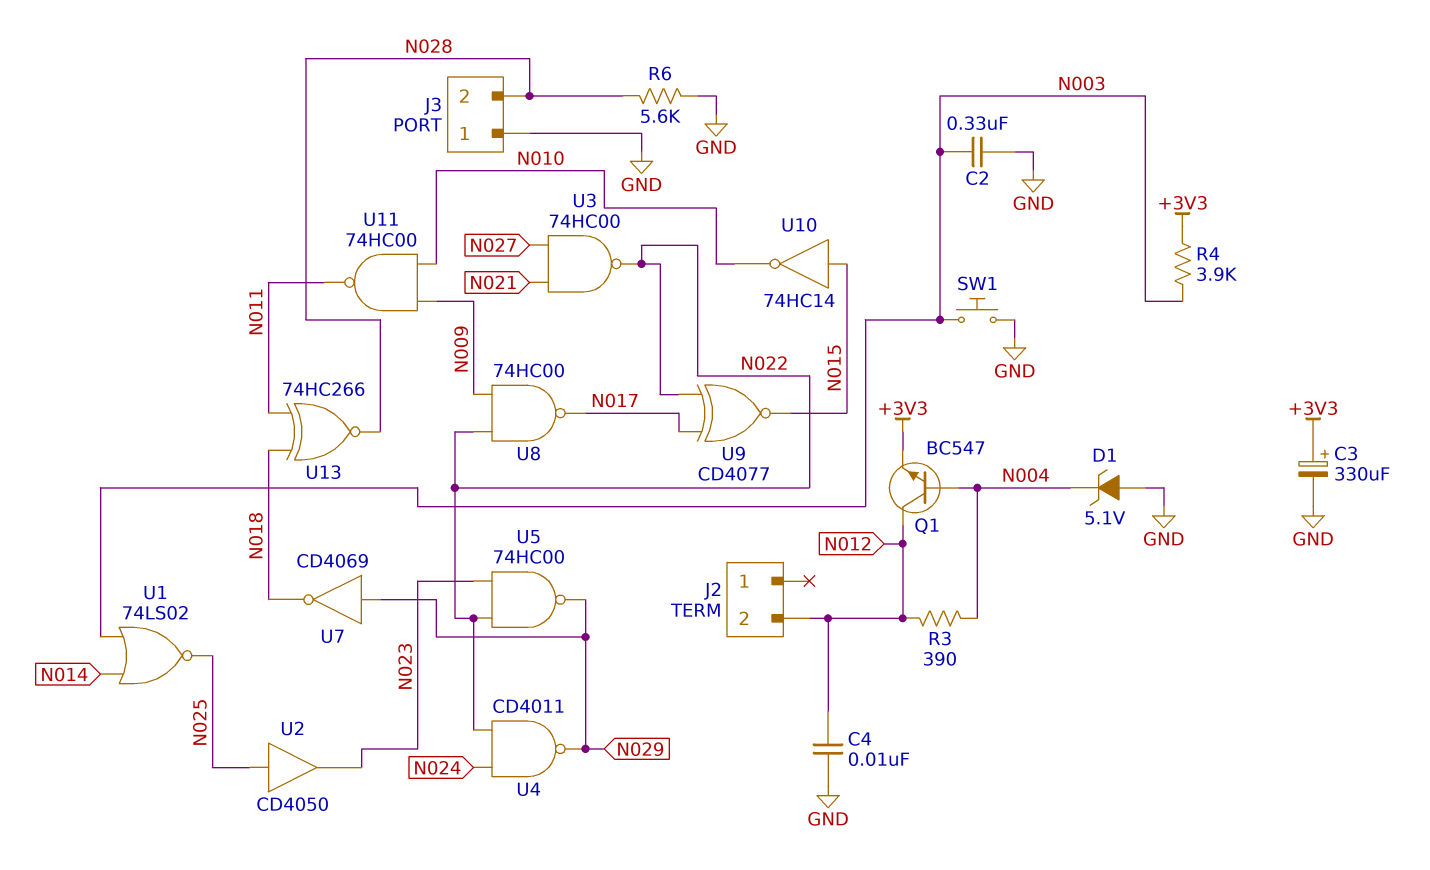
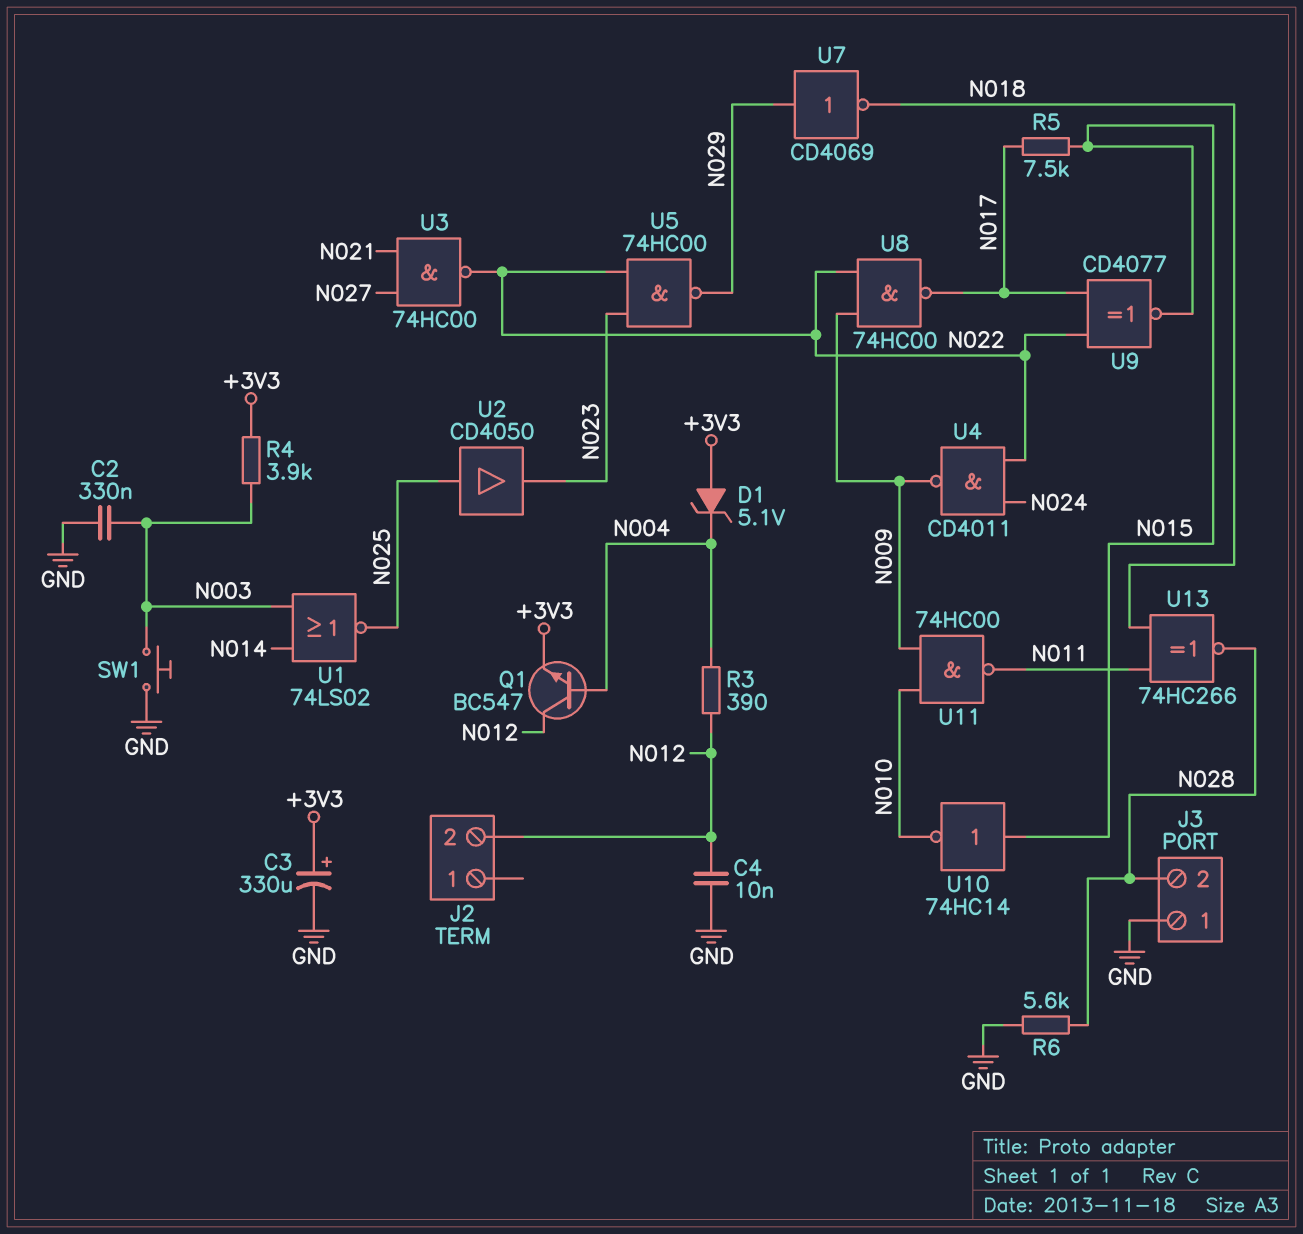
D1: zener 5.1V (A GND, K N004) -> zener 5.1V (A +3V3, K N004)
R5: none -> 7.5k (N015, N017)
U4: NAND CD4011 (in N022, in N024, out N029) -> NAND CD4011 (in N022, in N024, out N009)

